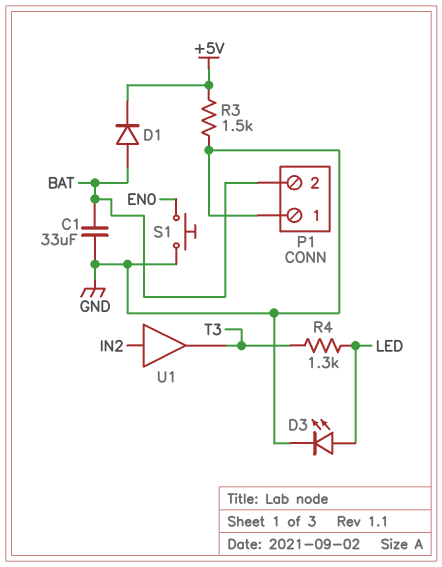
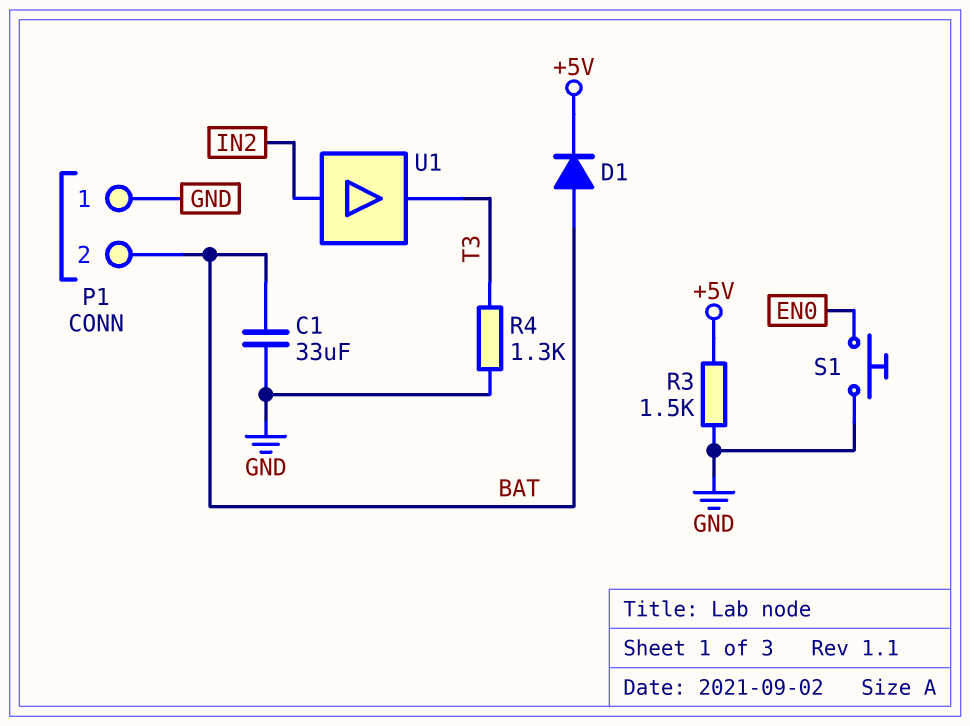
D3: LED (A LED, K GND) -> none
R4: 1.3k (LED, T3) -> 1.3k (GND, T3)

